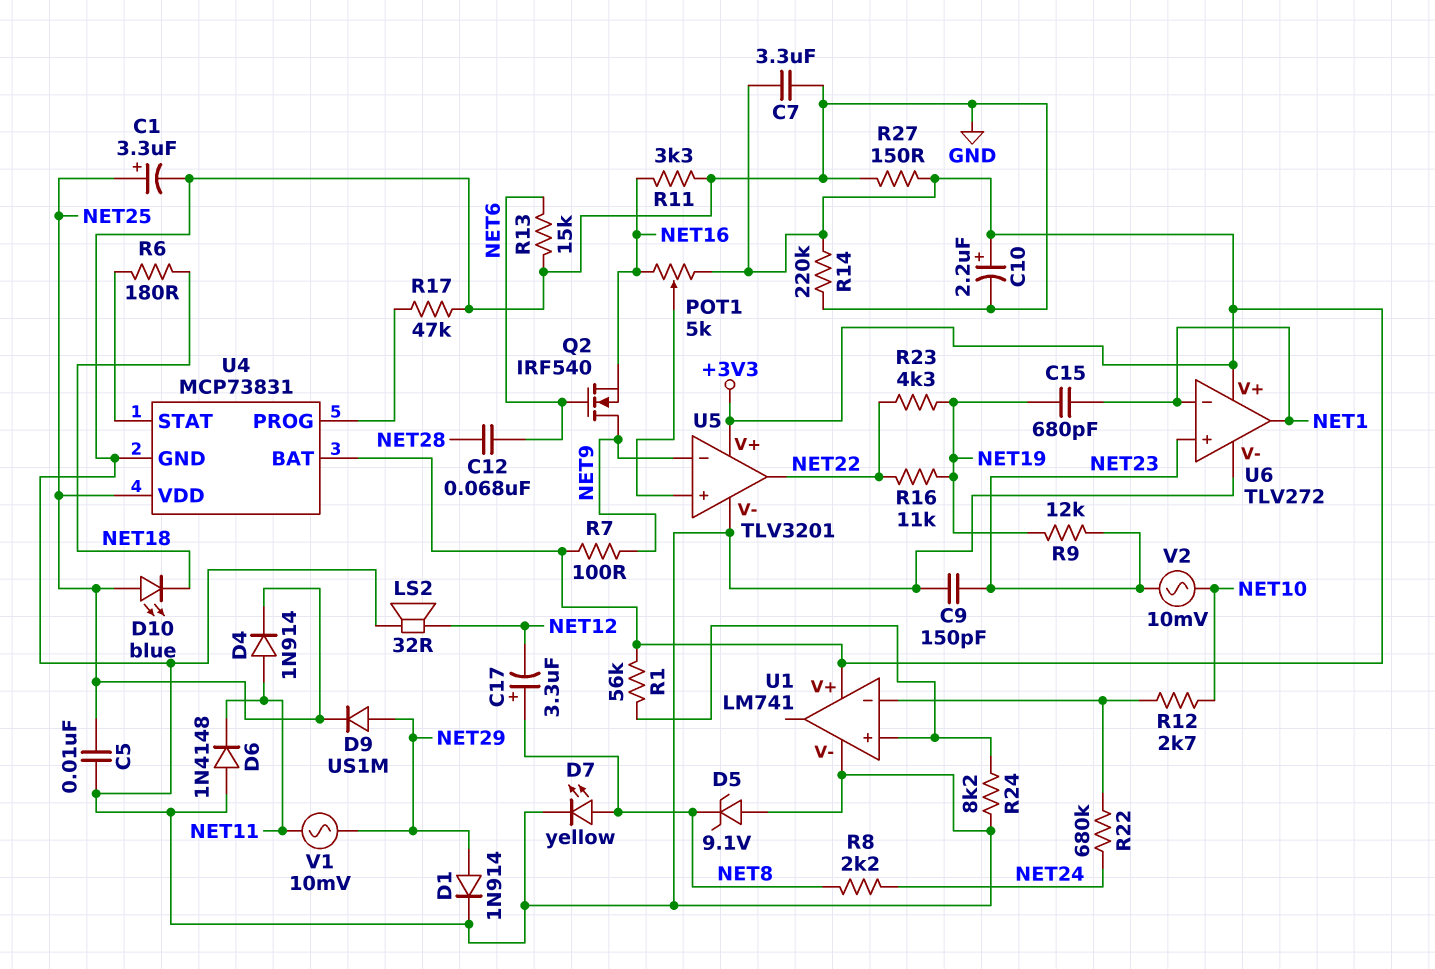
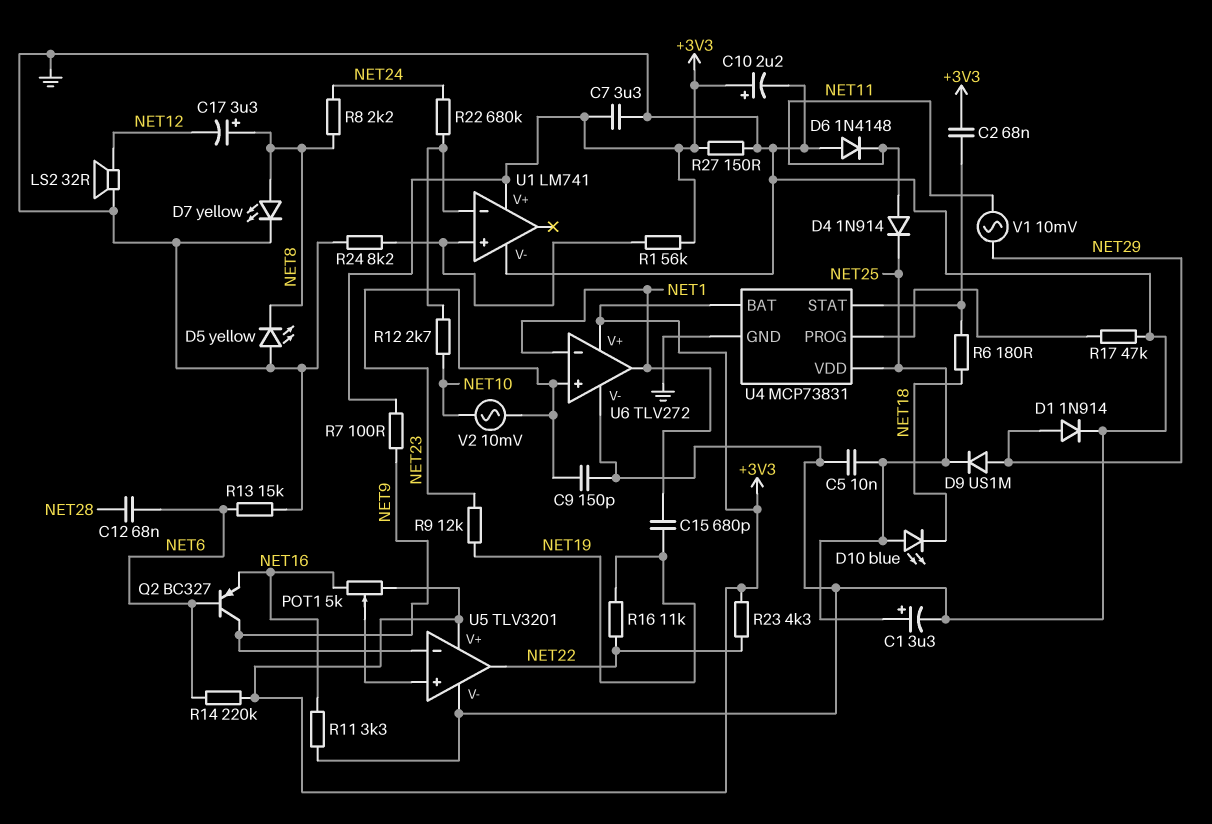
C2: none -> 68nF (+3V3, U4/STAT)
D5: zener 9.1V (A GND, K NET8) -> LED yellow (A GND, K NET8)
Q2: NMOS IRF540 (G NET6, D NET9, S NET16) -> PNP BC327 (B NET6, C NET9, E NET16)
R14: 220k (+3V3, GND) -> 220k (+3V3, NET6)
R23: 4.3k (NET19, NET22) -> 4.3k (+3V3, NET22)

